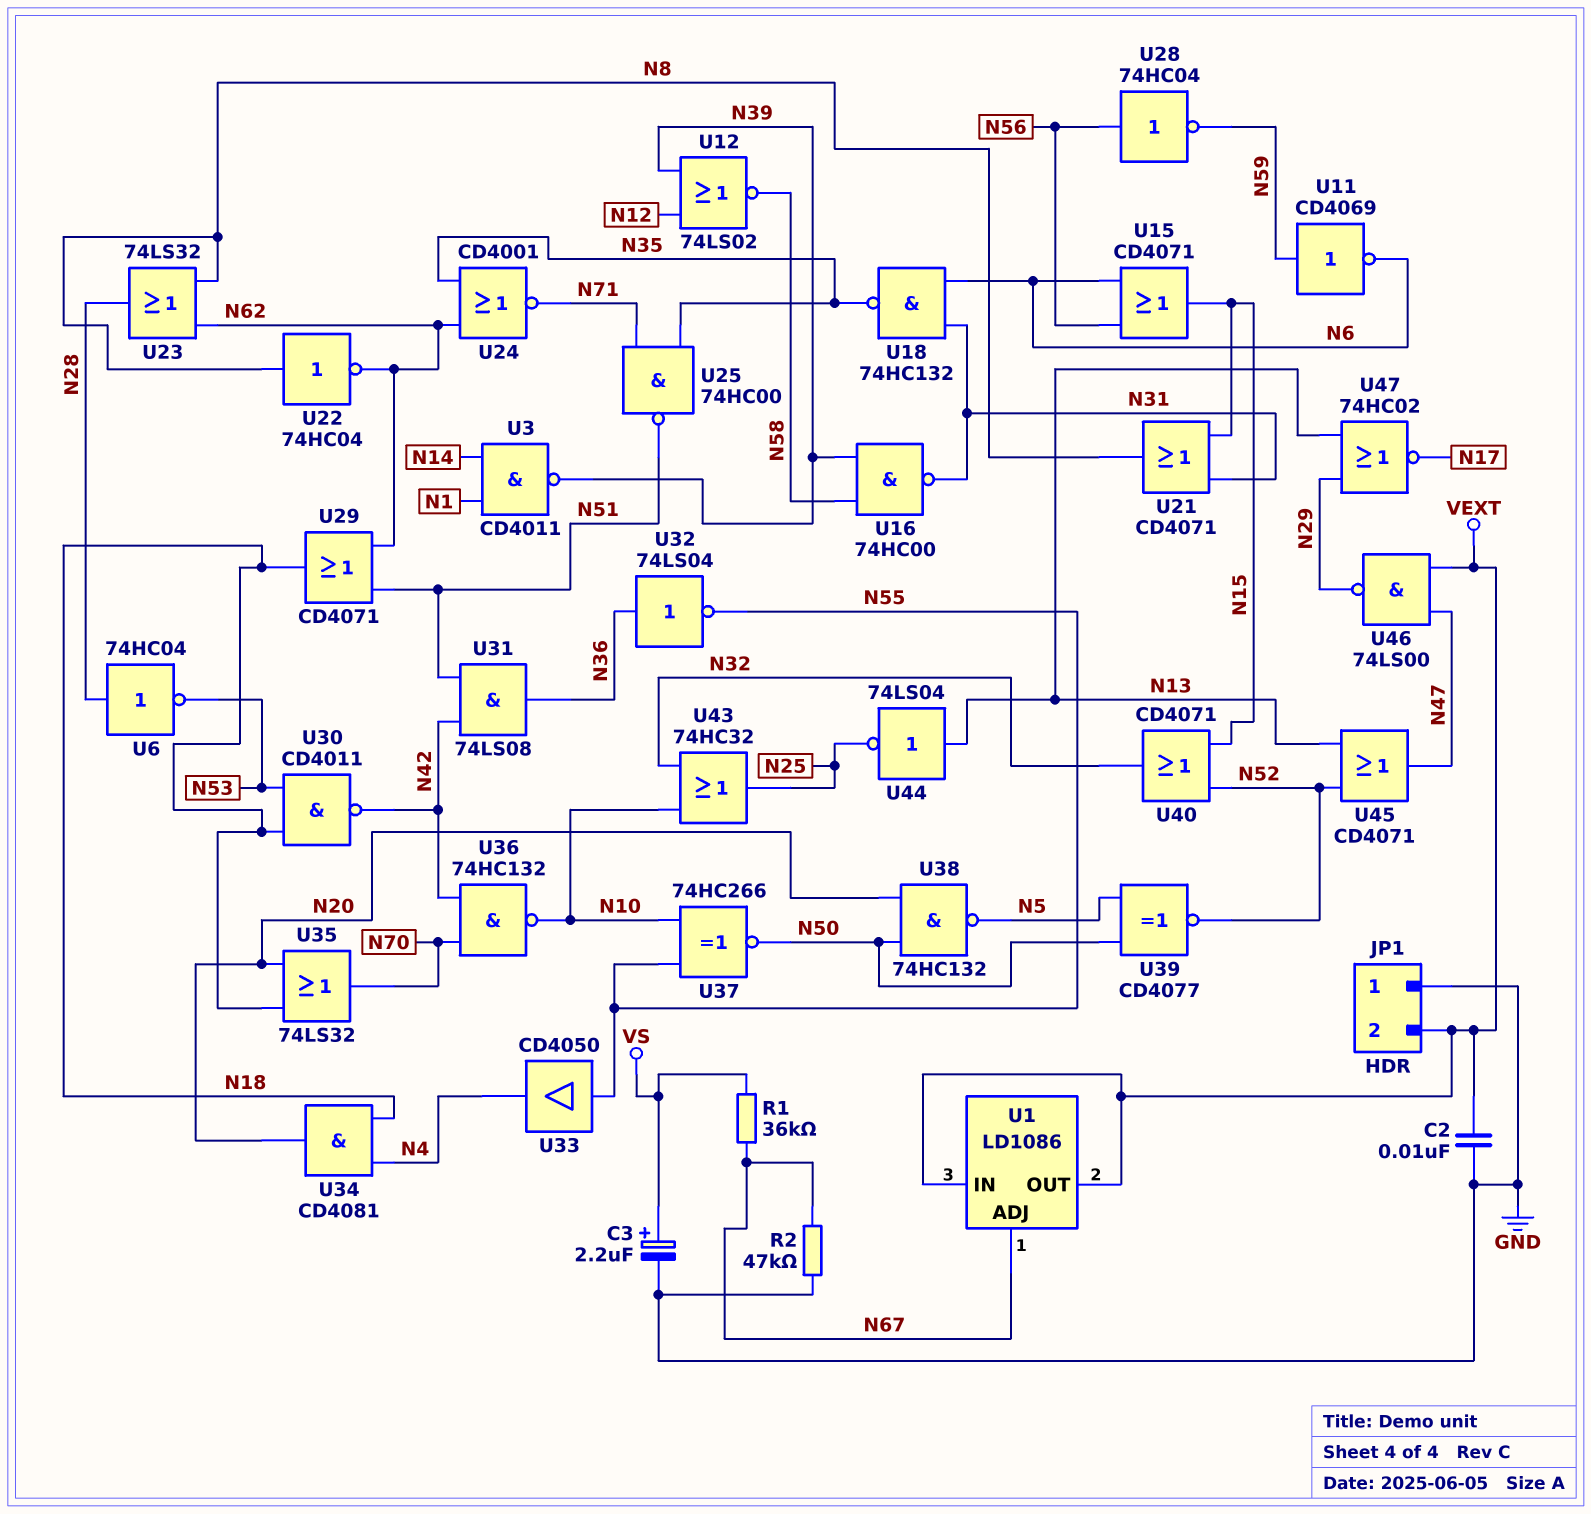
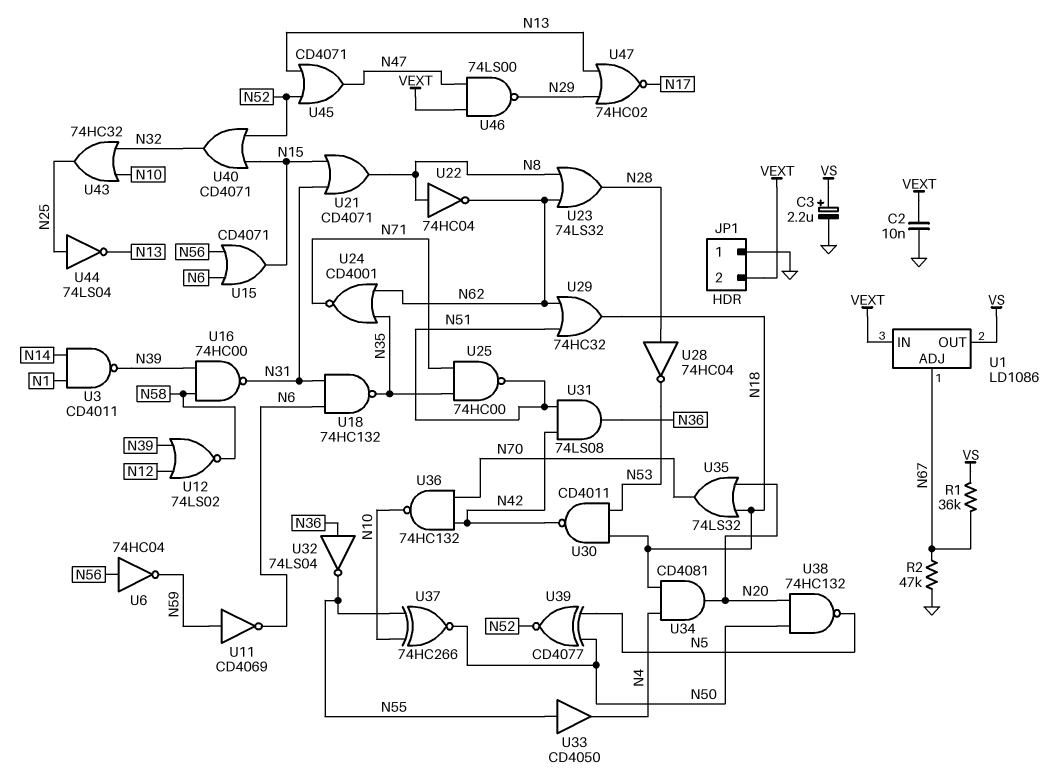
U1 pin OUT: VEXT -> VS
U6: NOT 74HC04 (in N28, out N53) -> NOT 74HC04 (in N56, out N59)
U28: NOT 74HC04 (in N56, out N59) -> NOT 74HC04 (in N28, out N53)
U29: OR CD4071 (in N51, in N62, out N18) -> OR 74HC32 (in N51, in N62, out N18)
U44: NOT 74LS04 (in N13, out N25) -> NOT 74LS04 (in N25, out N13)

